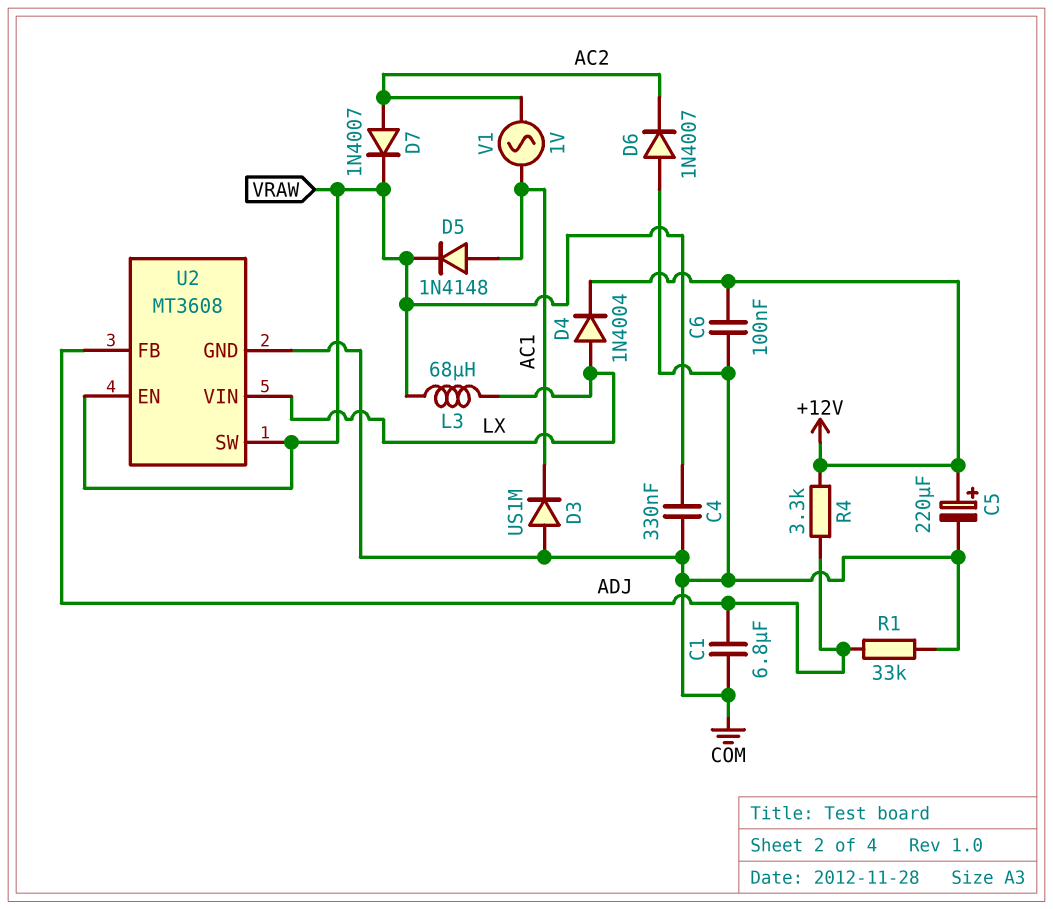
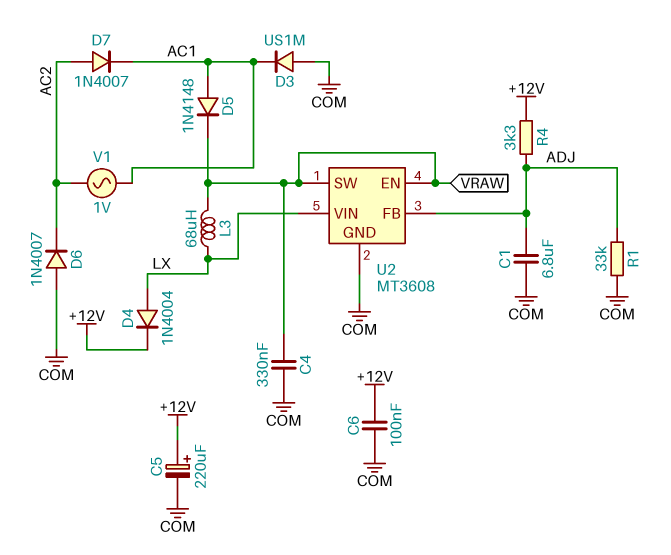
D7: diode 1N4007 (A AC2, K VRAW) -> diode 1N4007 (A AC2, K AC1)

